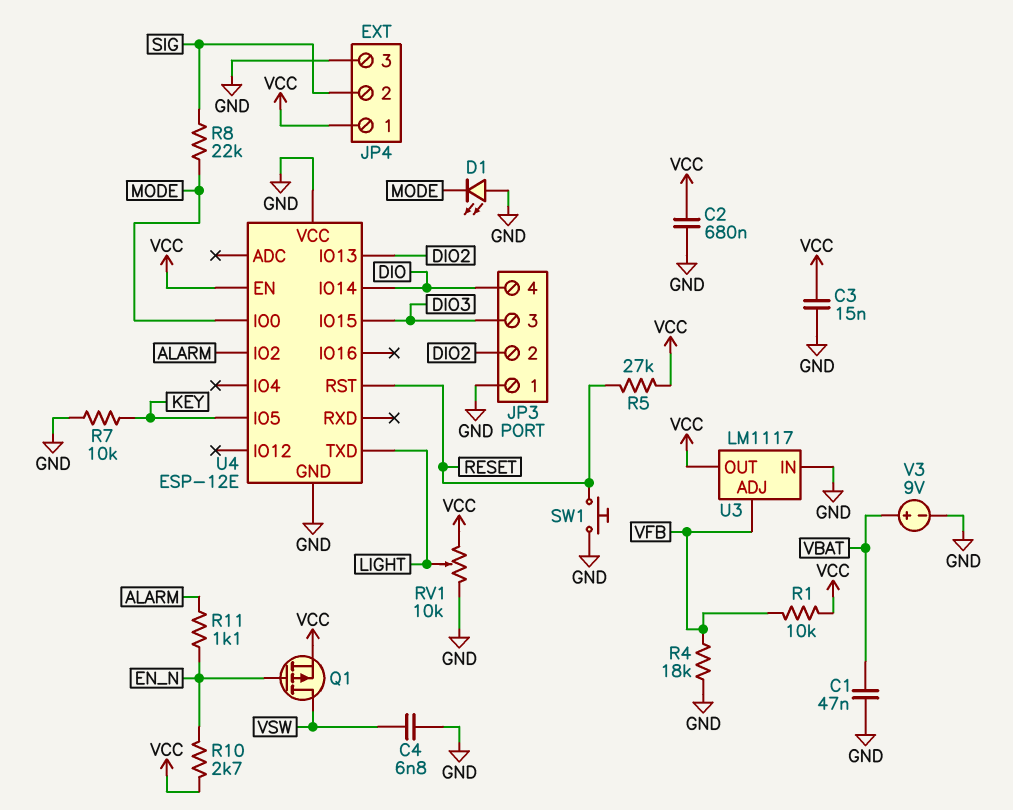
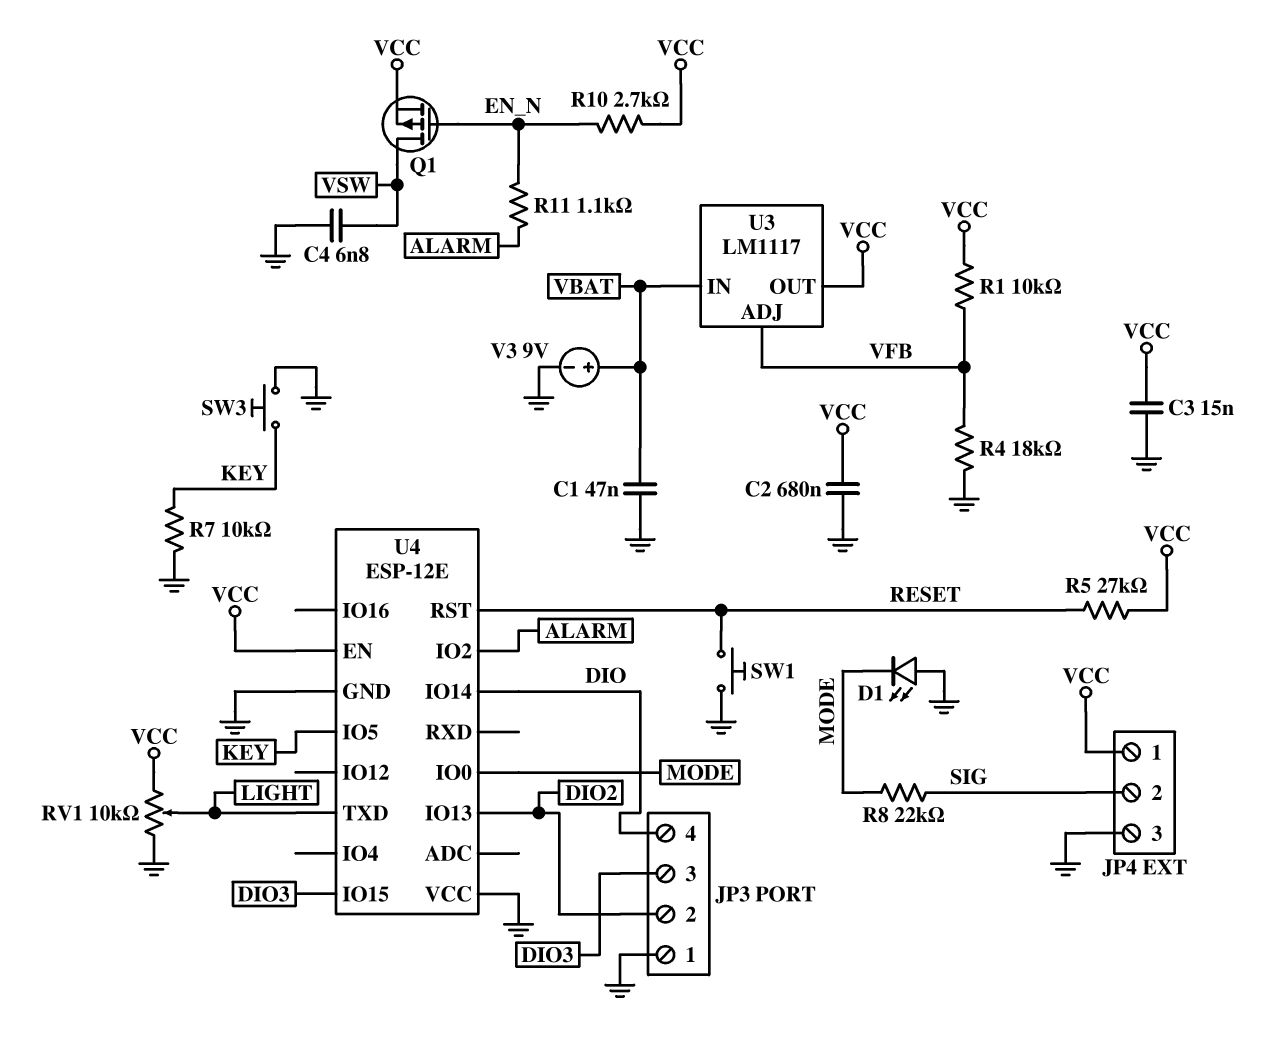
SW3: none -> button (GND, KEY)
U3 pin IN: GND -> VBAT

